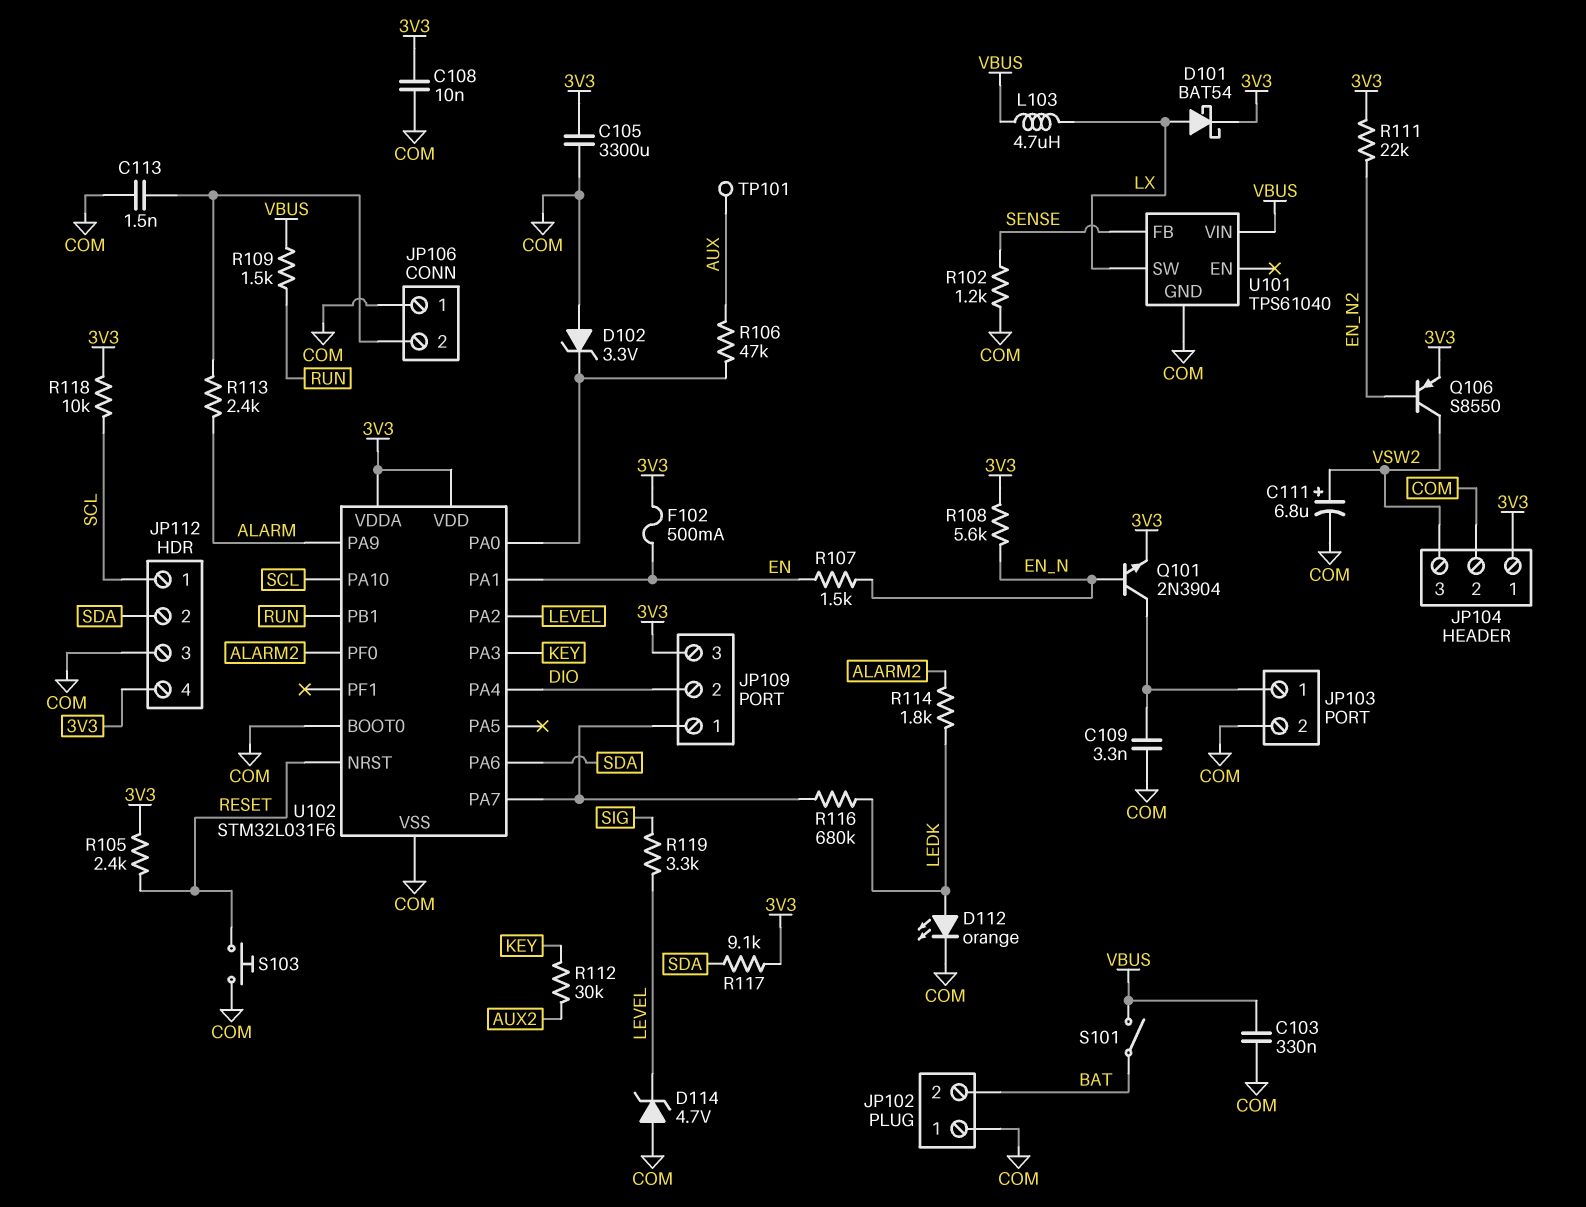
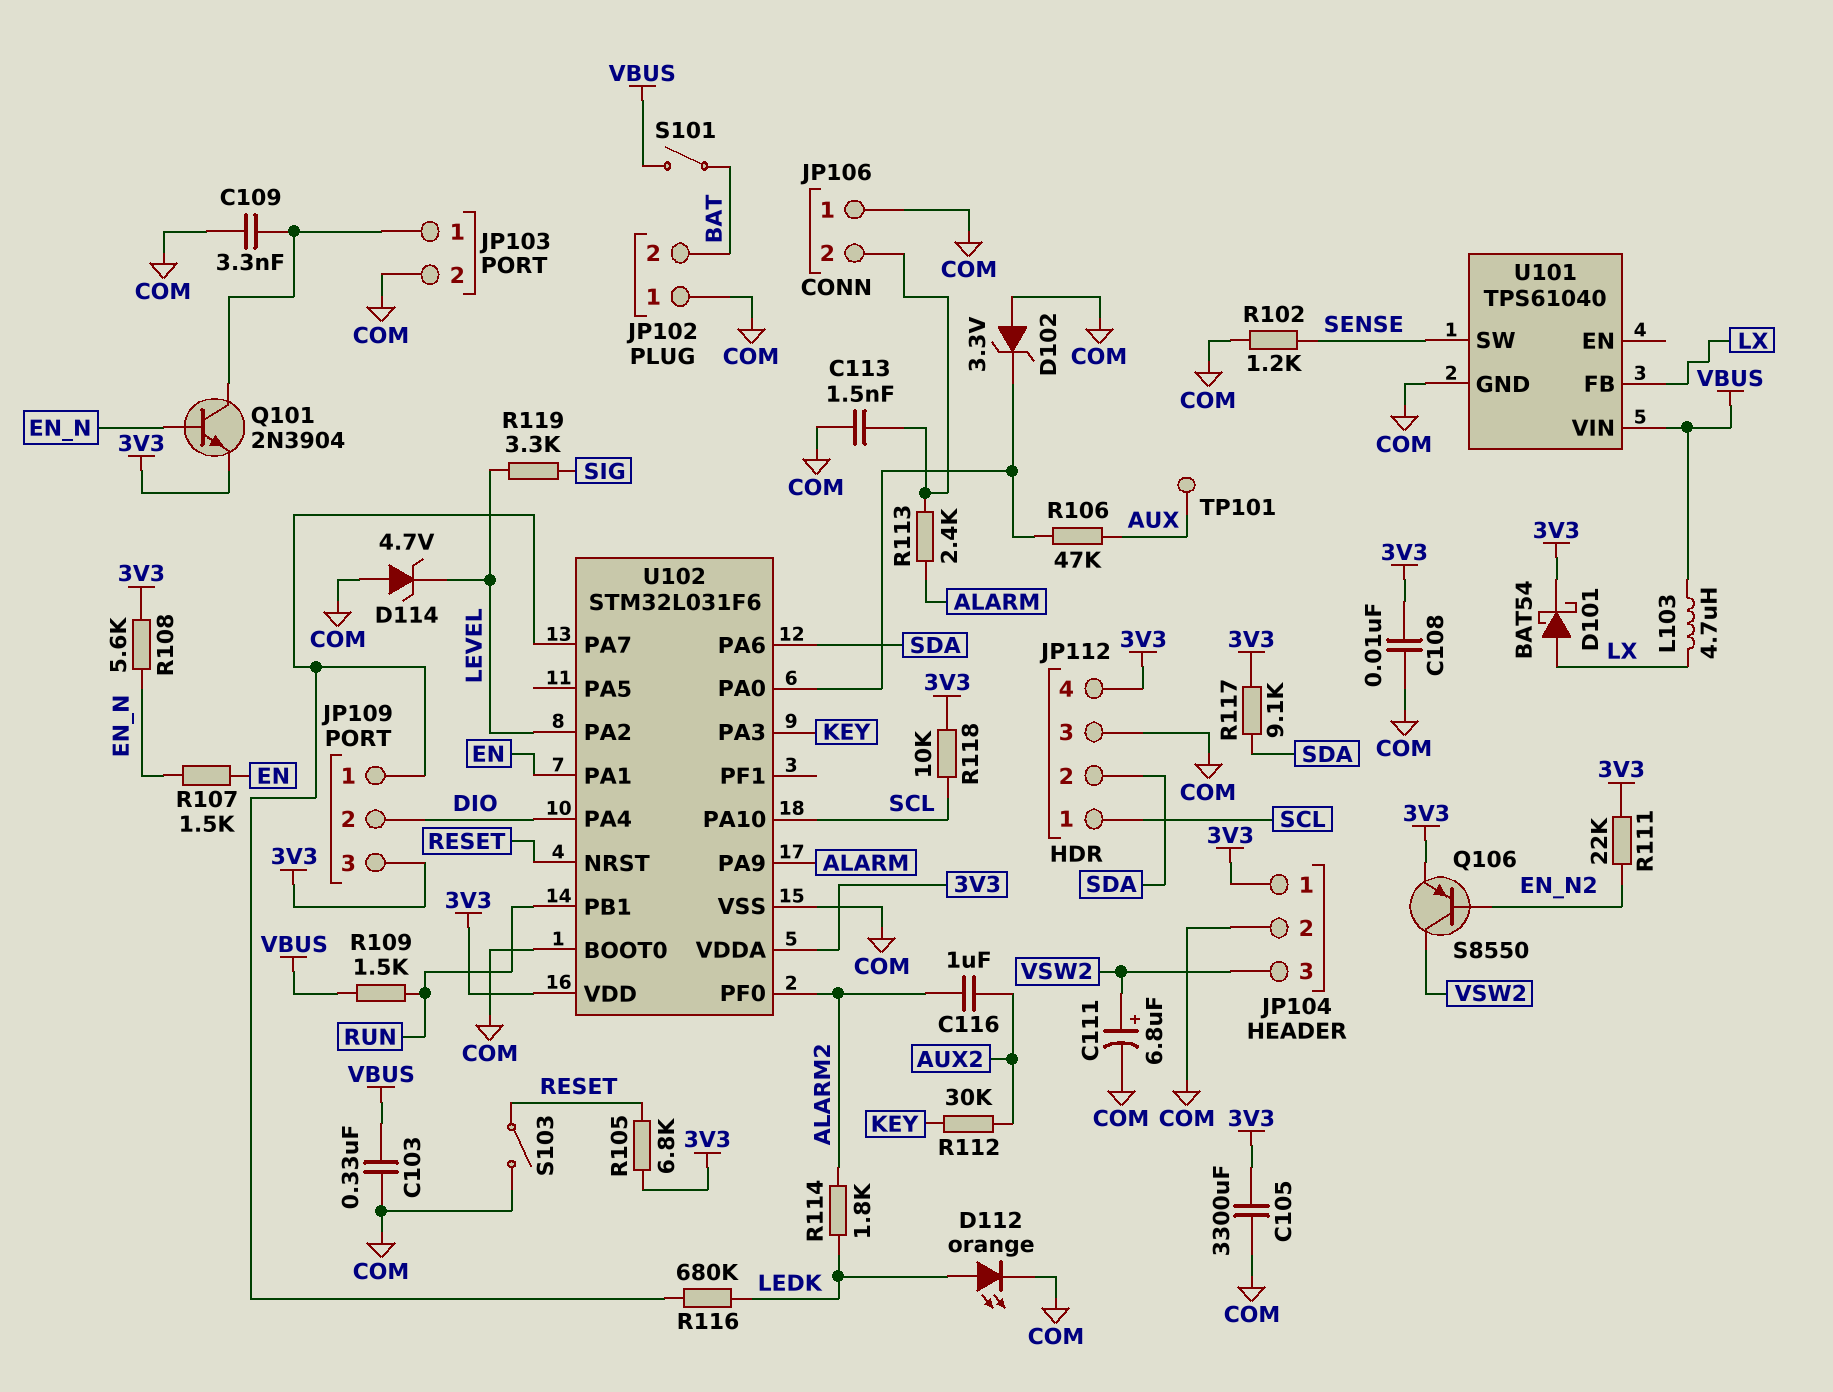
C116: none -> 1uF (ALARM2, AUX2)
F102: 500mA (3V3, EN) -> none
R105: 2.4k (3V3, RESET) -> 6.8k (3V3, RESET)
S103: button (COM, RESET) -> switch (COM, RESET)
U101 pin FB: SENSE -> LX
U101 pin SW: LX -> SENSE

